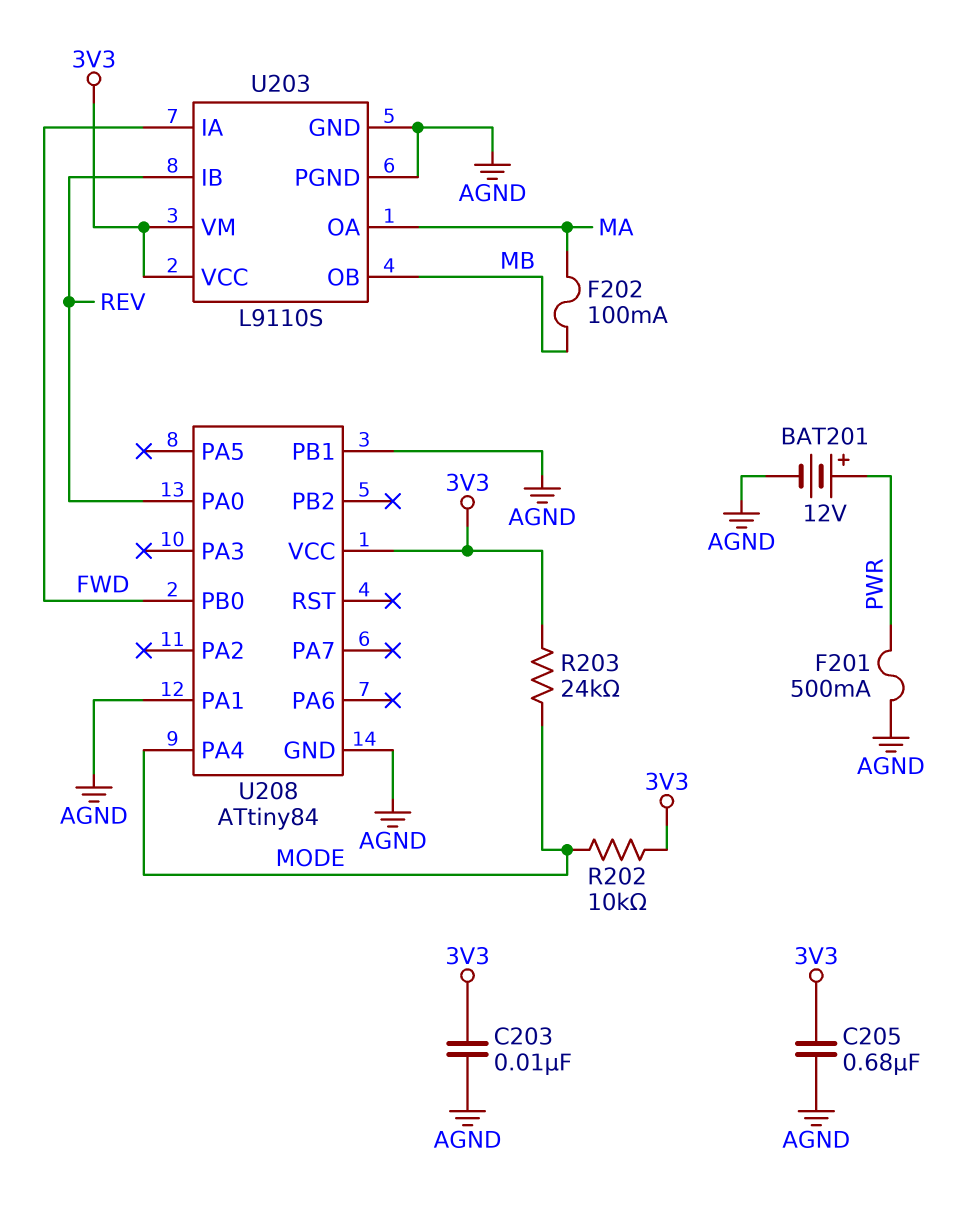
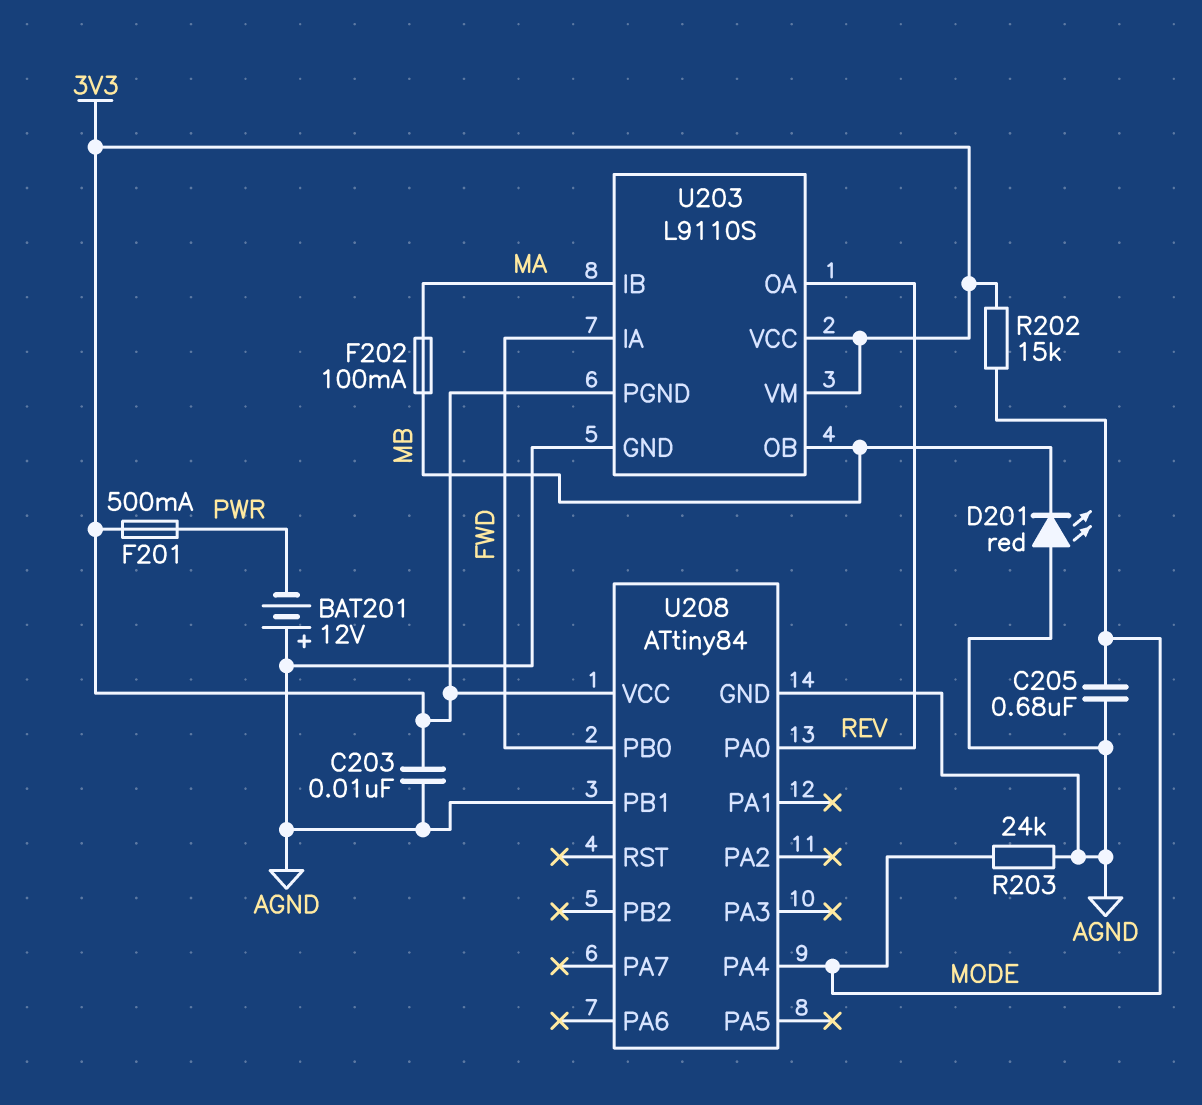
BAT201: 12V (plus PWR, minus AGND) -> 12V (plus AGND, minus PWR)
C205: 680nF (3V3, AGND) -> 680nF (AGND, MODE)
D201: none -> LED red (A AGND, K MB)
F201: 500mA (AGND, PWR) -> 500mA (3V3, PWR)
R202: 10k (3V3, MODE) -> 15k (3V3, MODE)
R203: 24k (3V3, MODE) -> 24k (AGND, MODE)
U203 pin IB: REV -> MA
U203 pin OA: MA -> REV
U203 pin PGND: AGND -> 3V3
U208 pin PA1: AGND -> none

